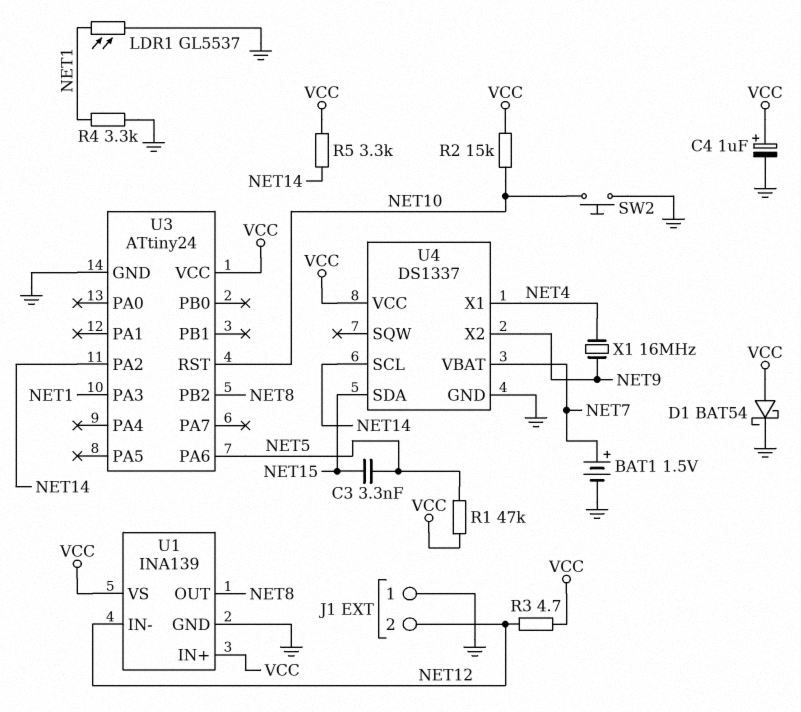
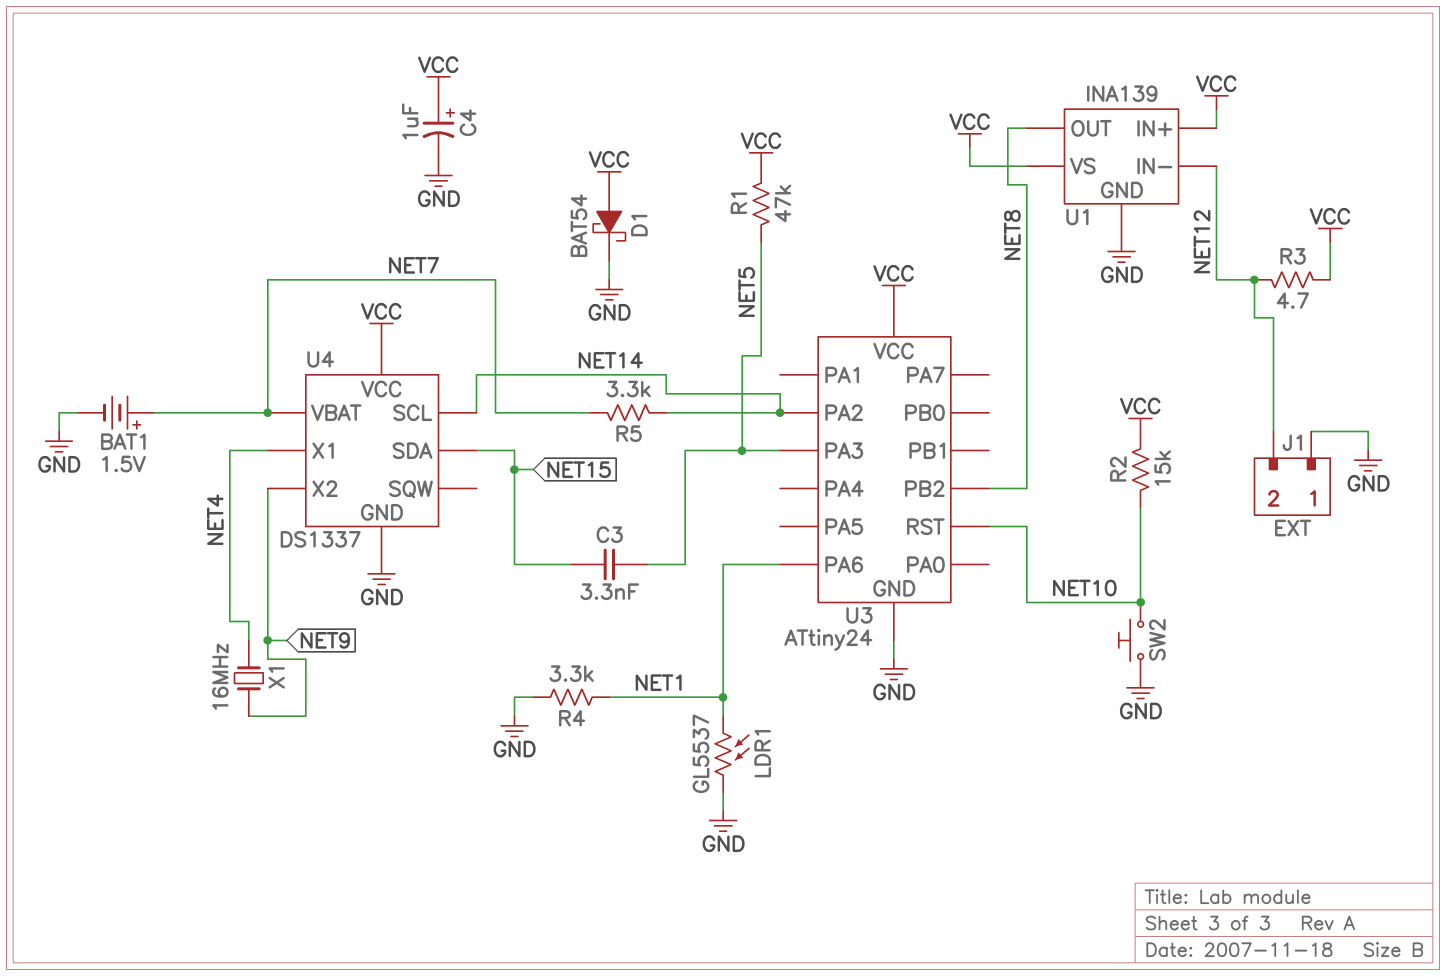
R5: 3.3k (NET14, VCC) -> 3.3k (NET7, NET14)
U3 pin PA3: NET1 -> NET5
U3 pin PA6: NET5 -> NET1

